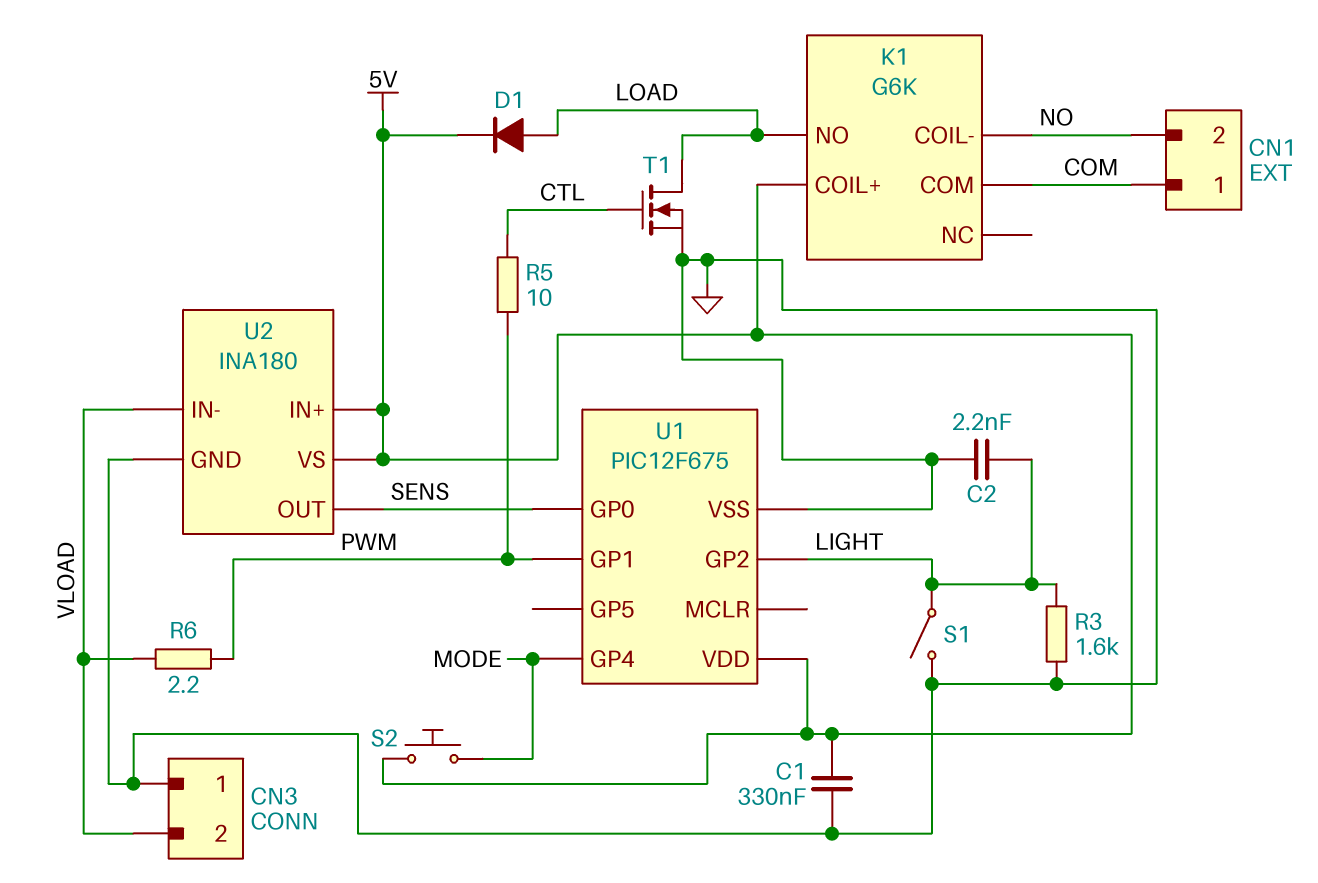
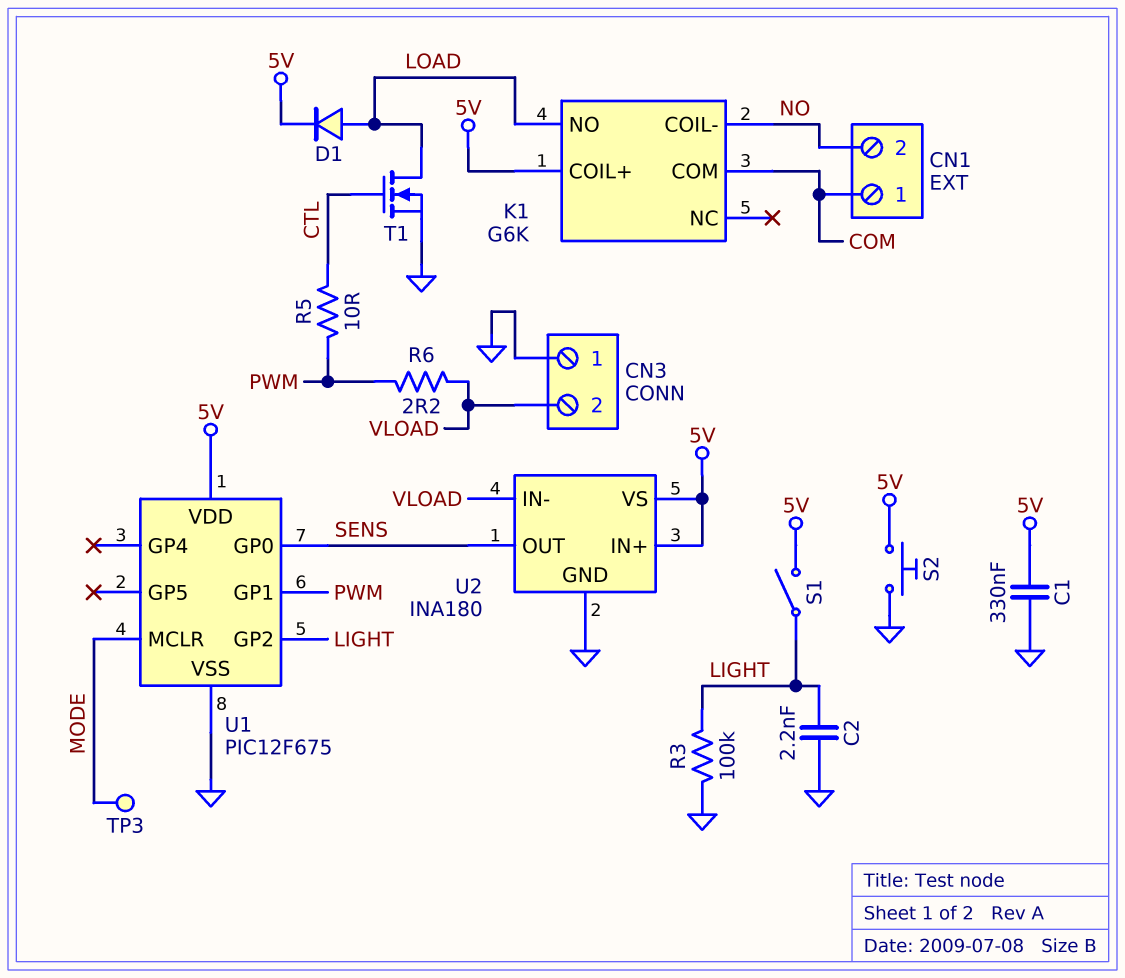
R3: 1.6k (GND, LIGHT) -> 100k (GND, LIGHT)
S1: switch (GND, LIGHT) -> switch (5V, LIGHT)
S2: button (5V, MODE) -> button (5V, GND)
TP3: none -> test point (MODE)
U1 pin GP4: MODE -> none
U1 pin MCLR: none -> MODE

